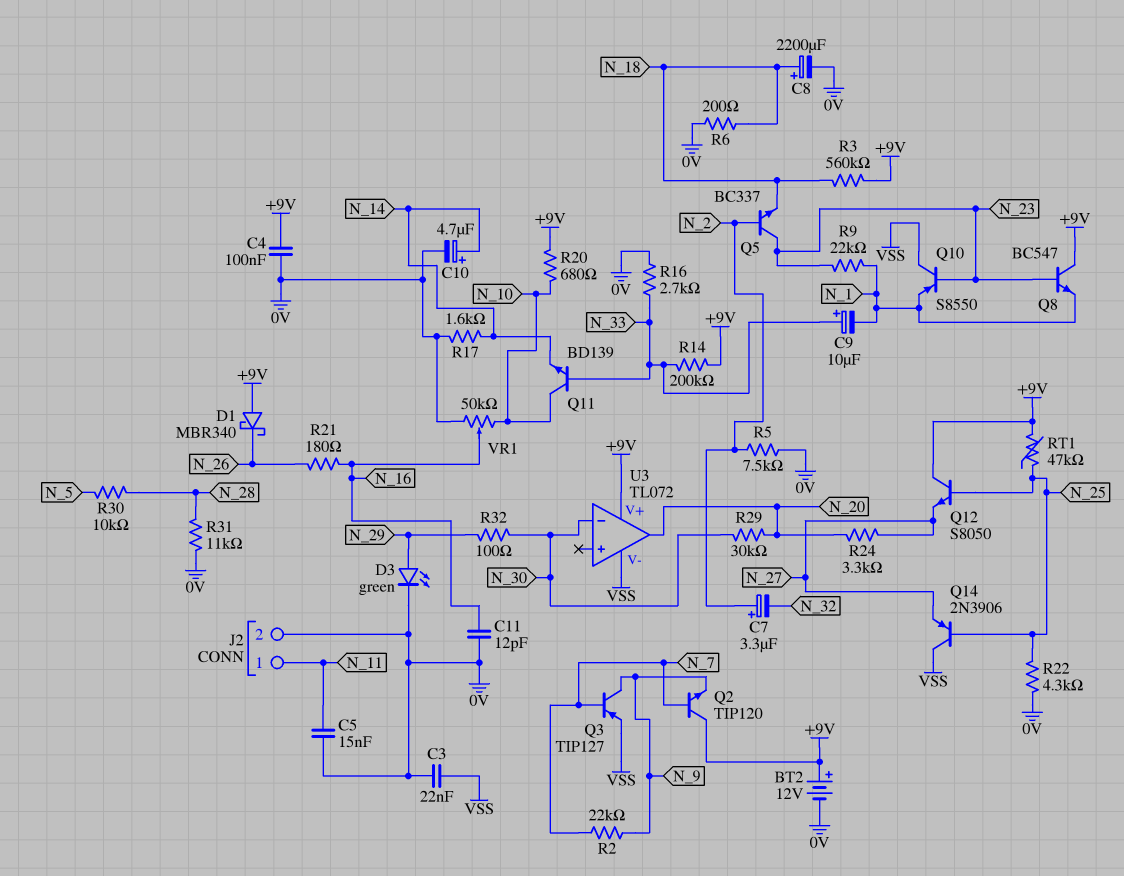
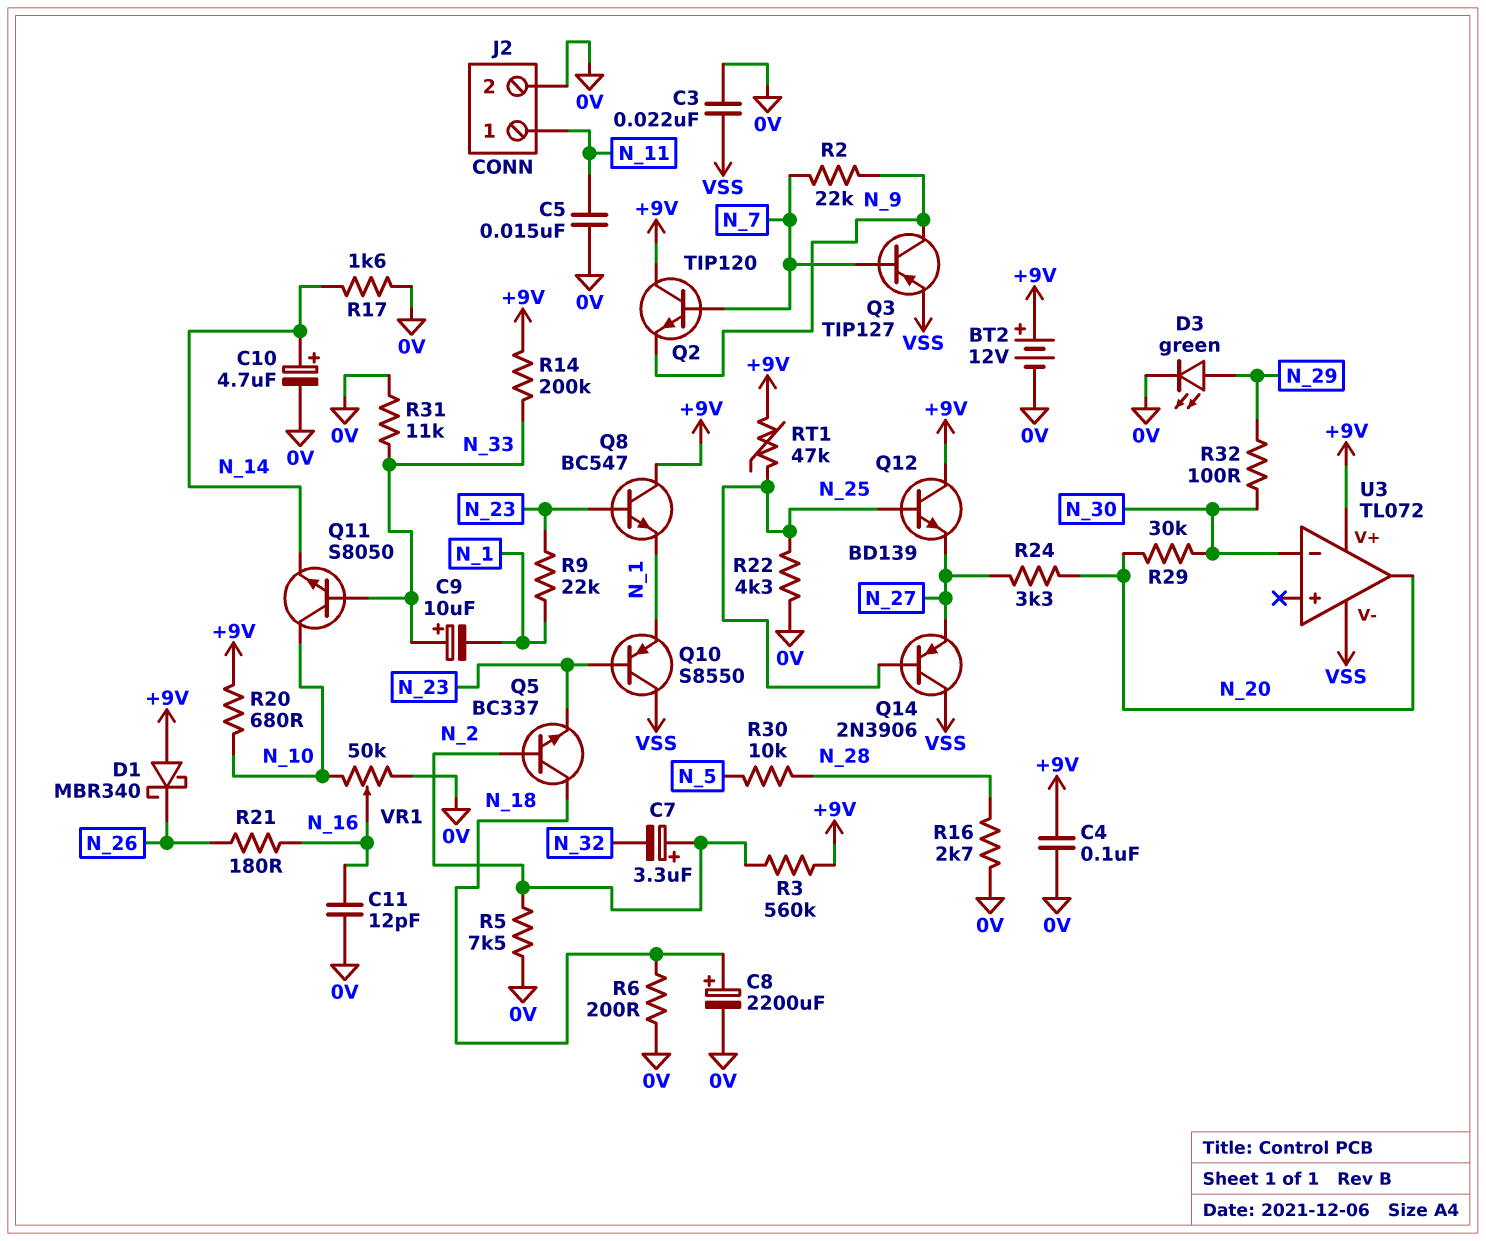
Q5: NPN BC337 (B N_2, C N_23, E N_18) -> NPN BC337 (B N_2, C N_18, E N_23)
Q11: NPN BD139 (B N_33, C N_10, E N_14) -> NPN S8050 (B N_33, C N_10, E N_14)
Q12: NPN S8050 (B N_25, C +9V, E N_27) -> NPN BD139 (B N_25, C +9V, E N_27)
R3: 560k (+9V, N_18) -> 560k (+9V, N_2)
R16: 2.7k (0V, N_33) -> 2.7k (0V, N_28)
R31: 11k (0V, N_28) -> 11k (0V, N_33)

